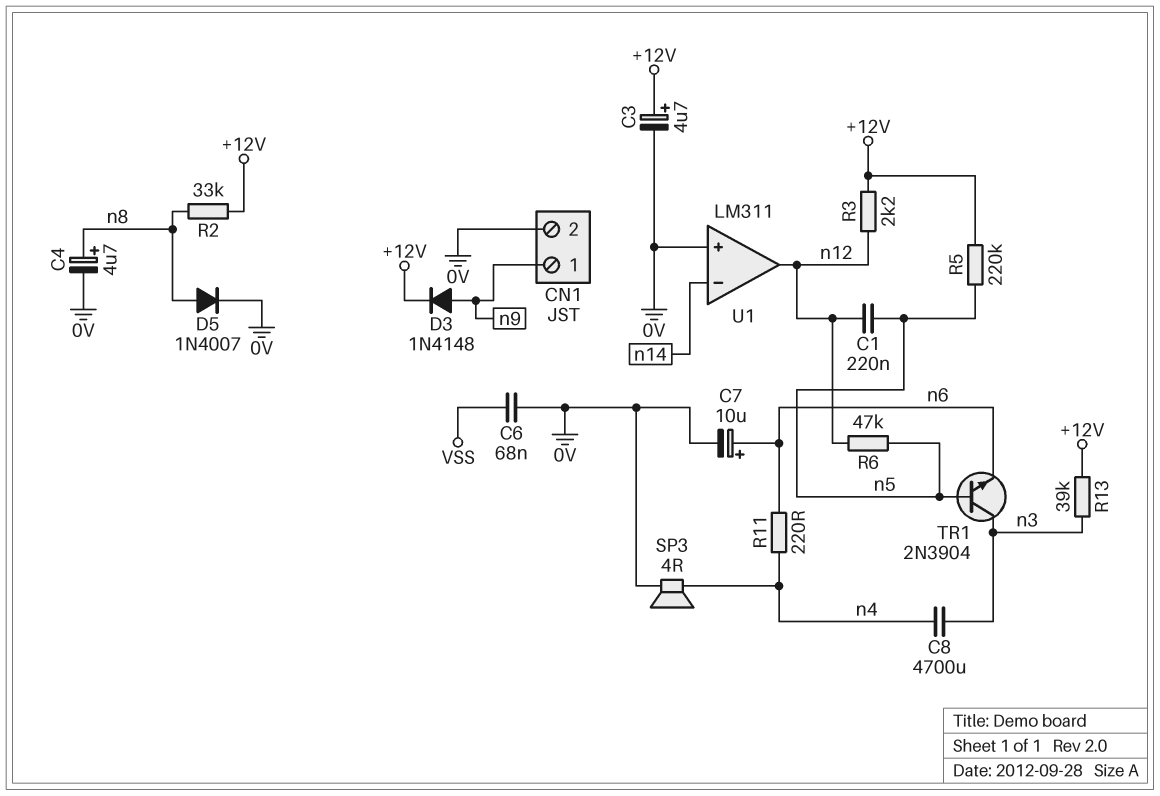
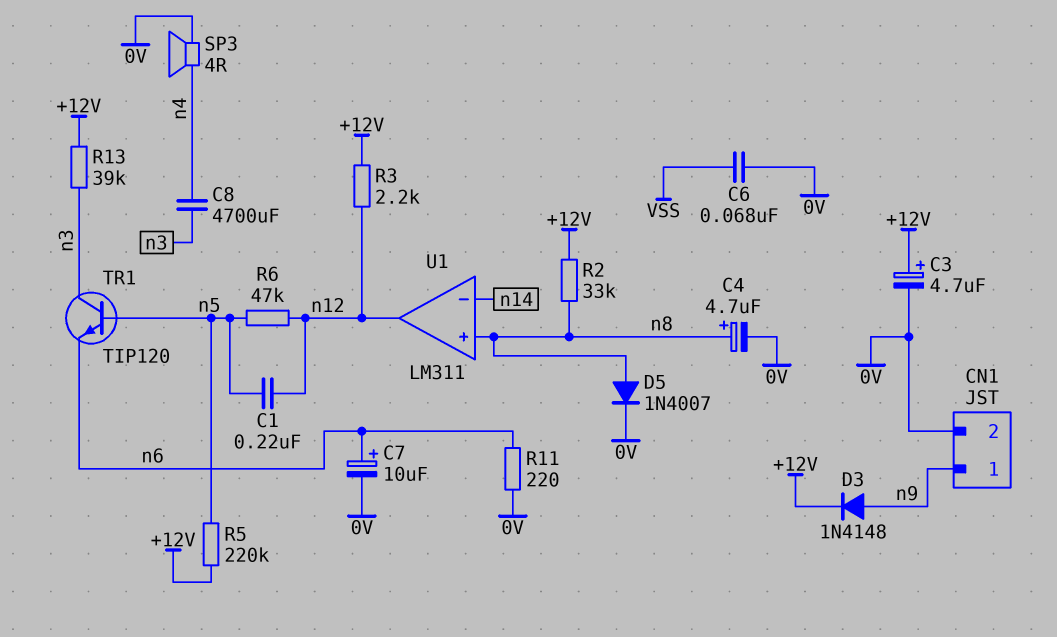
R11: 220 (n4, n6) -> 220 (0V, n6)
TR1: NPN 2N3904 (B n5, C n3, E n6) -> NPN TIP120 (B n5, C n3, E n6)
U1 pin in+: 0V -> n8

